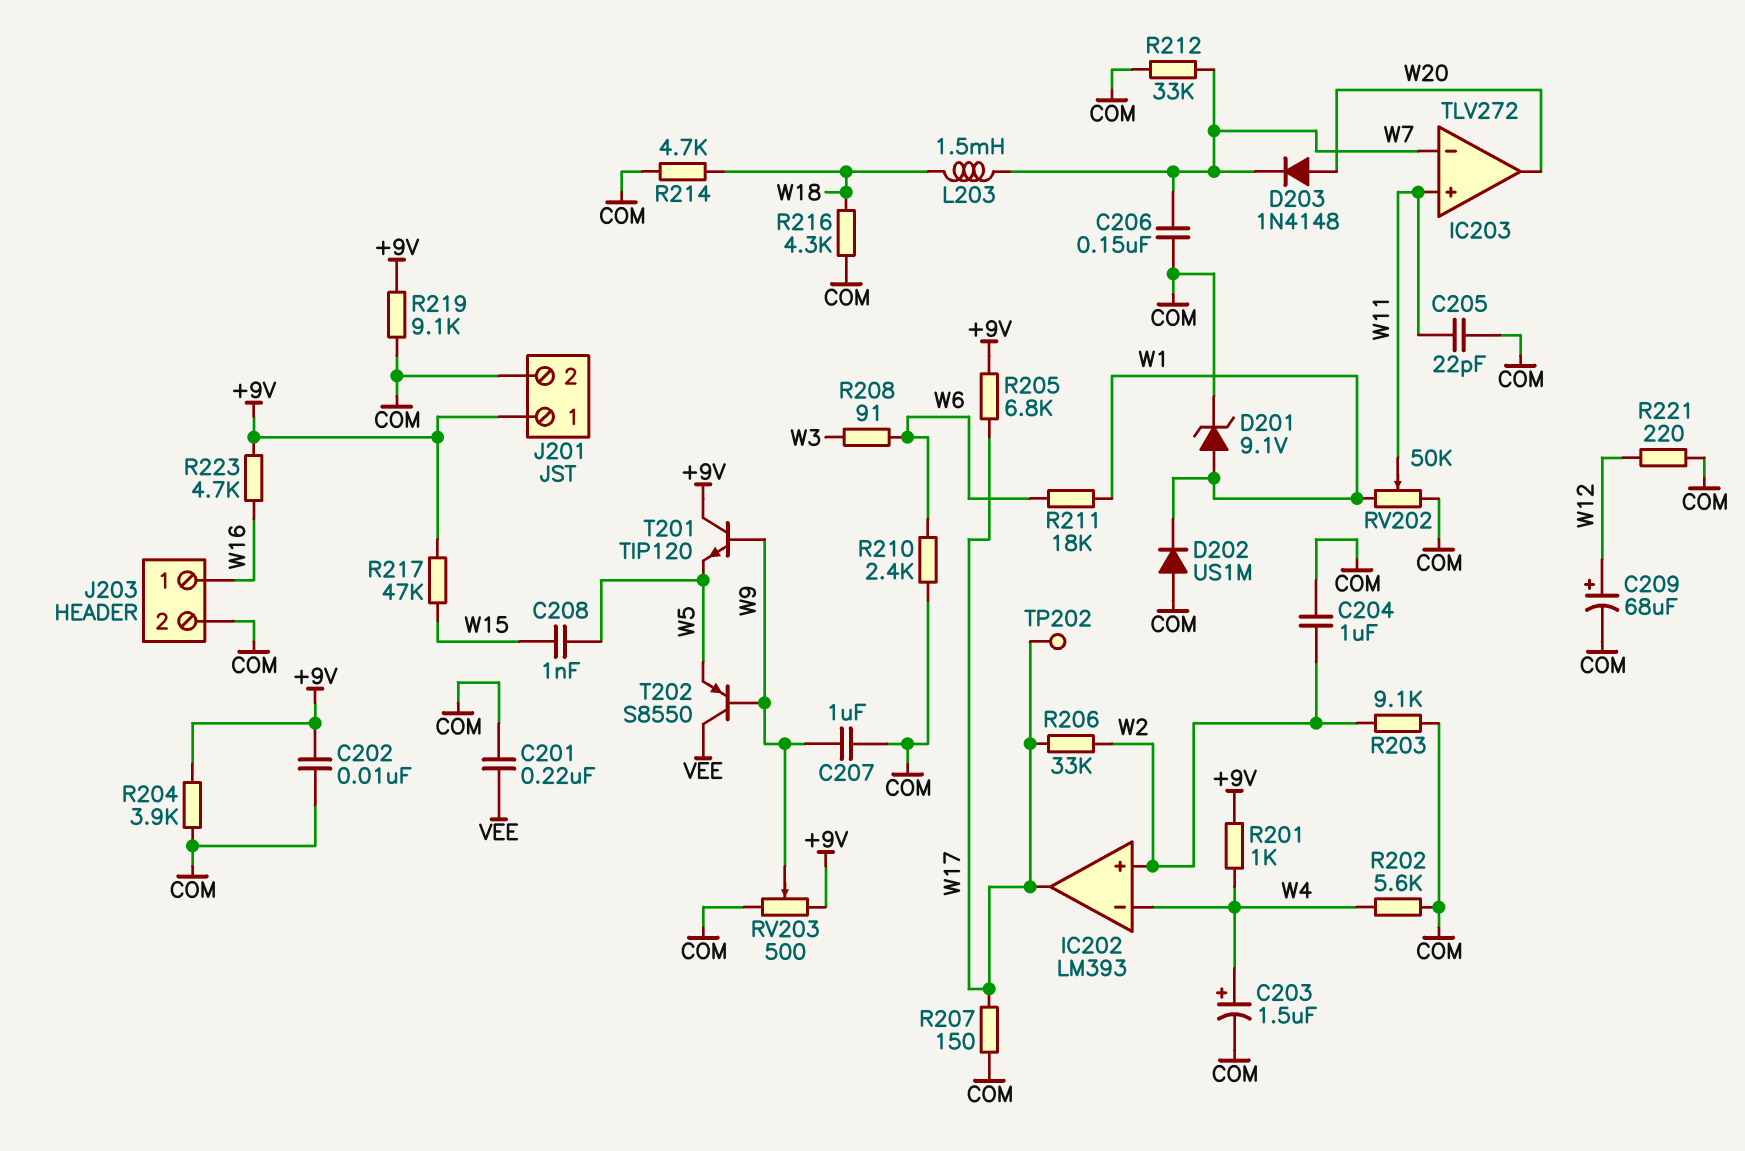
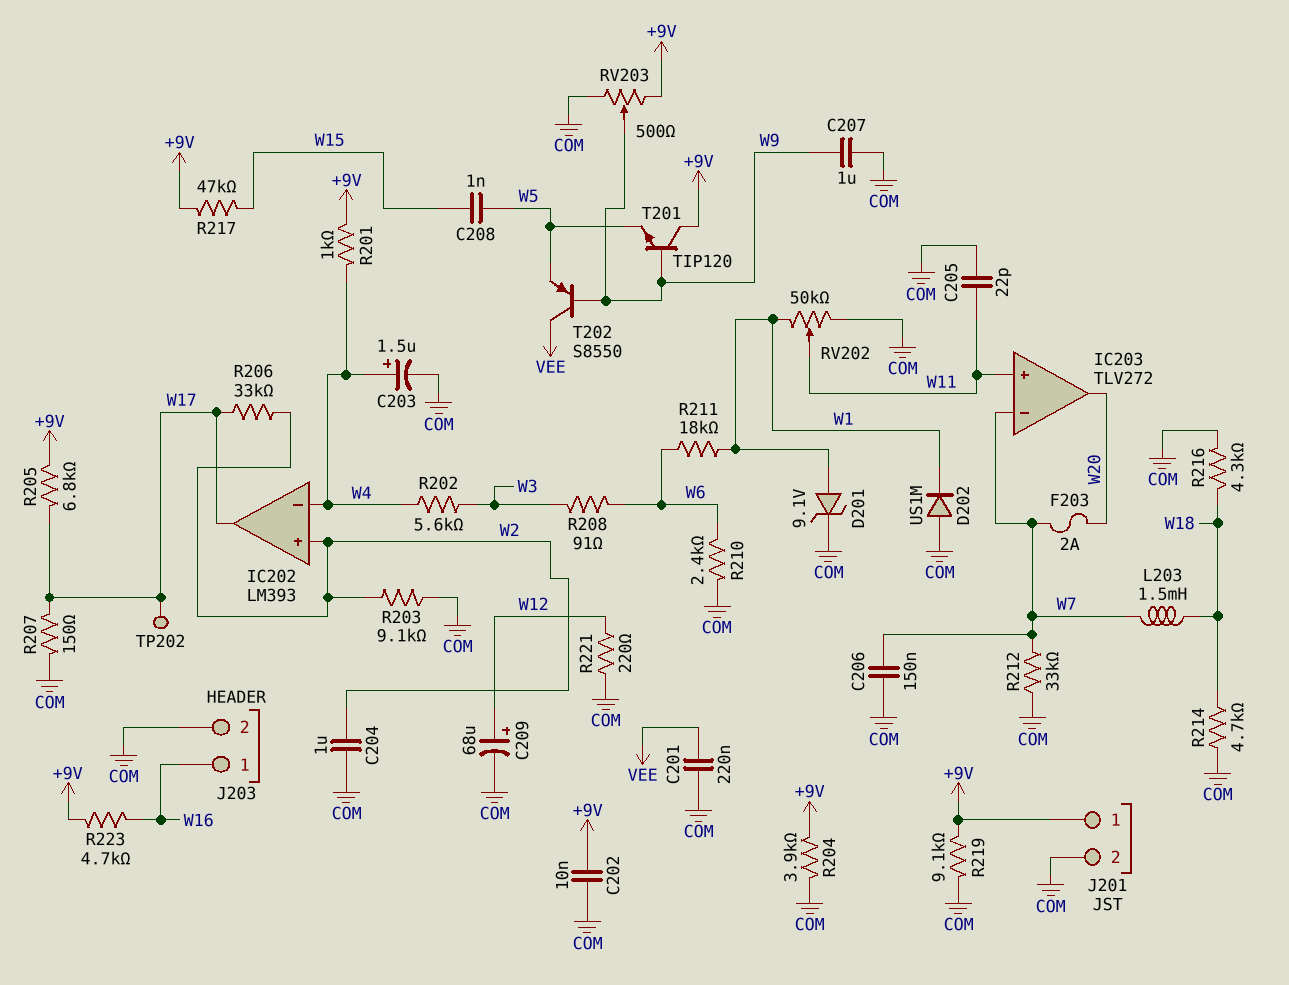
D203: diode 1N4148 (A W20, K W7) -> none
F203: none -> 2A (W7, W20)
R202: 5.6k (COM, W4) -> 5.6k (W3, W4)

